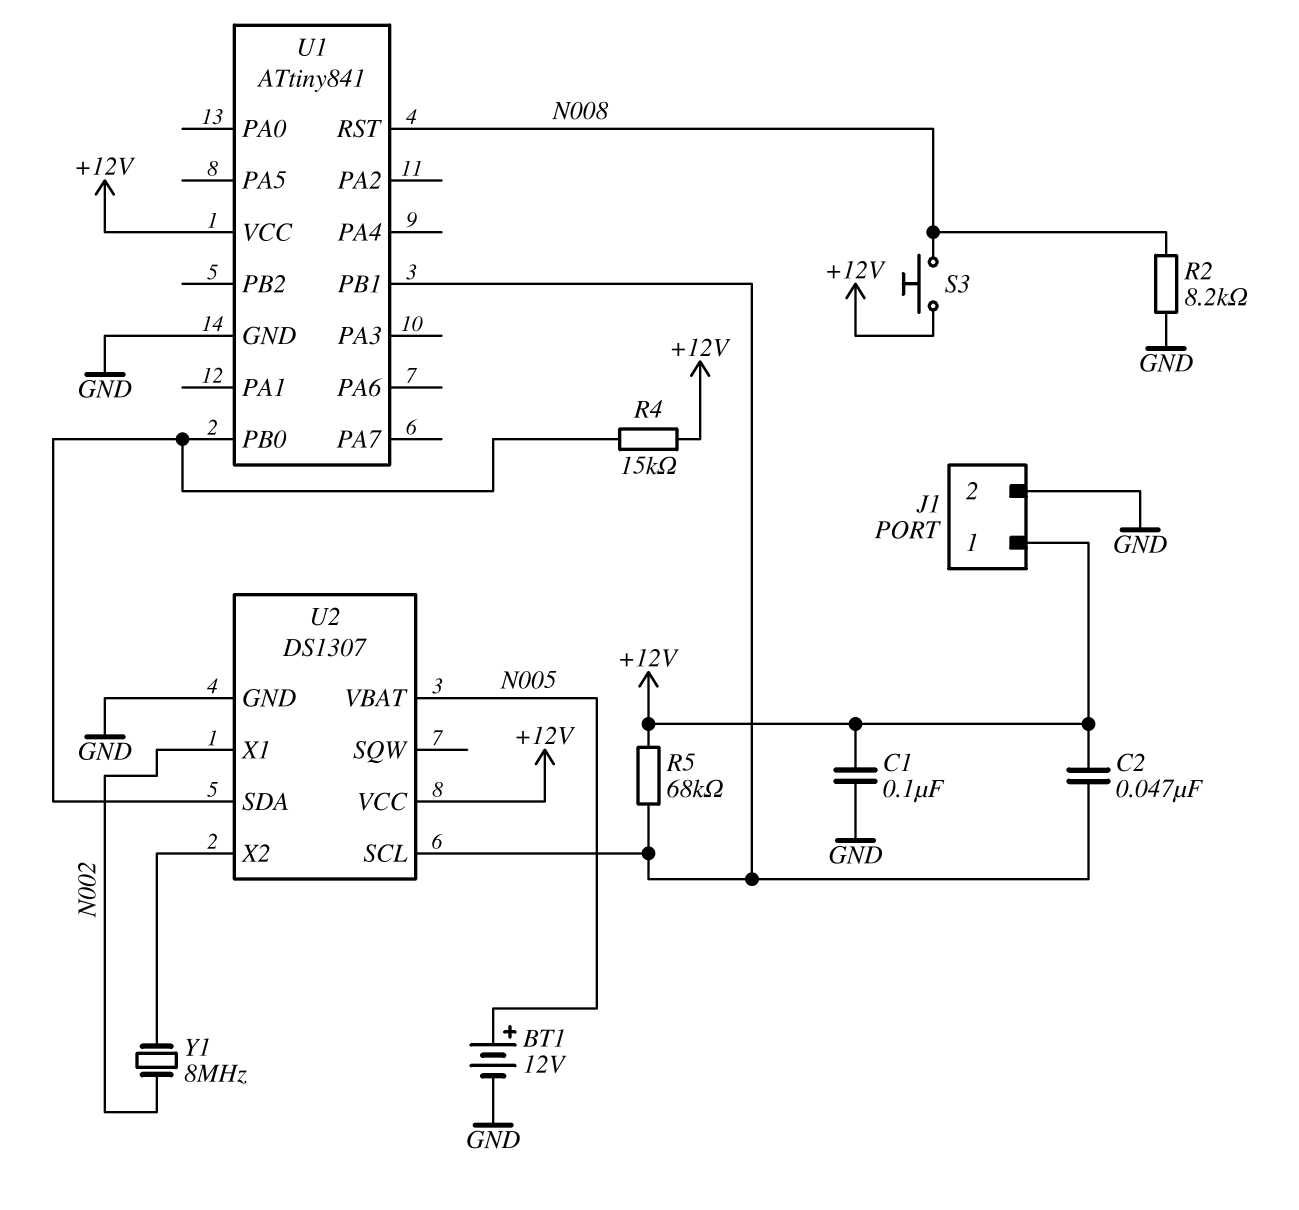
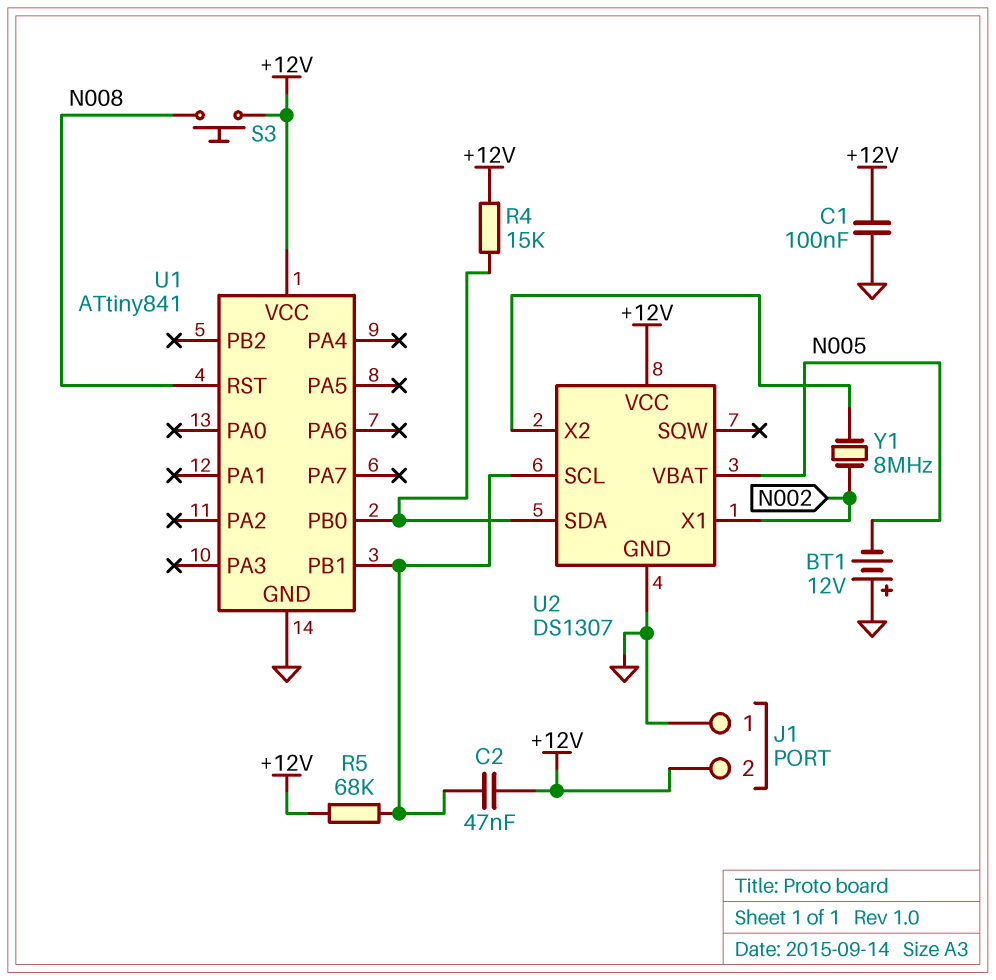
BT1: 12V (plus N005, minus GND) -> 12V (plus GND, minus N005)
J1 pin 1: +12V -> GND
J1 pin 2: GND -> +12V
R2: 8.2k (GND, N008) -> none

